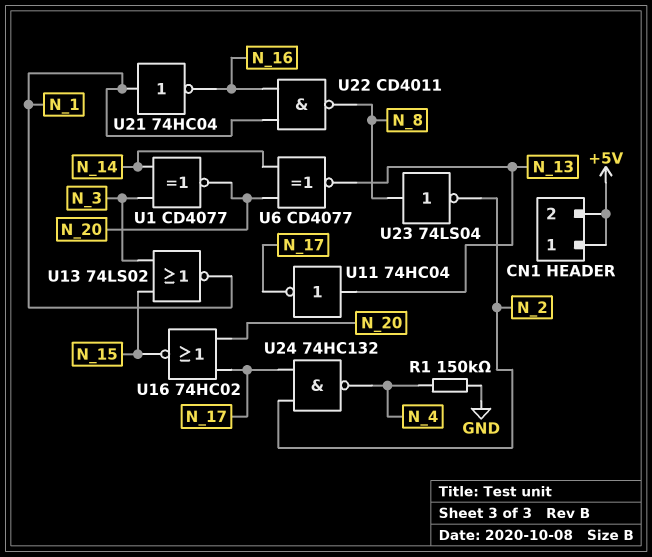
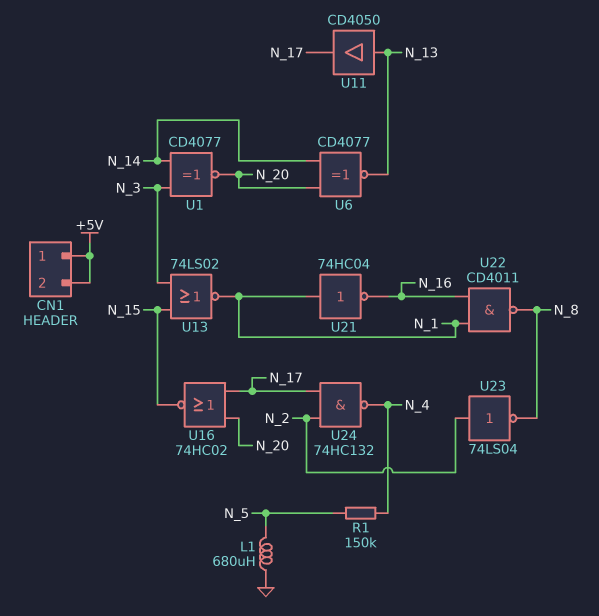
L1: none -> 680uH (GND, N_5)
R1: 150k (GND, N_4) -> 150k (N_4, N_5)
U11: NOT 74HC04 (in N_13, out N_17) -> buffer CD4050 (in N_13, out N_17)
U23: NOT 74LS04 (in N_8, out N_2) -> NOT 74LS04 (in N_2, out N_8)

